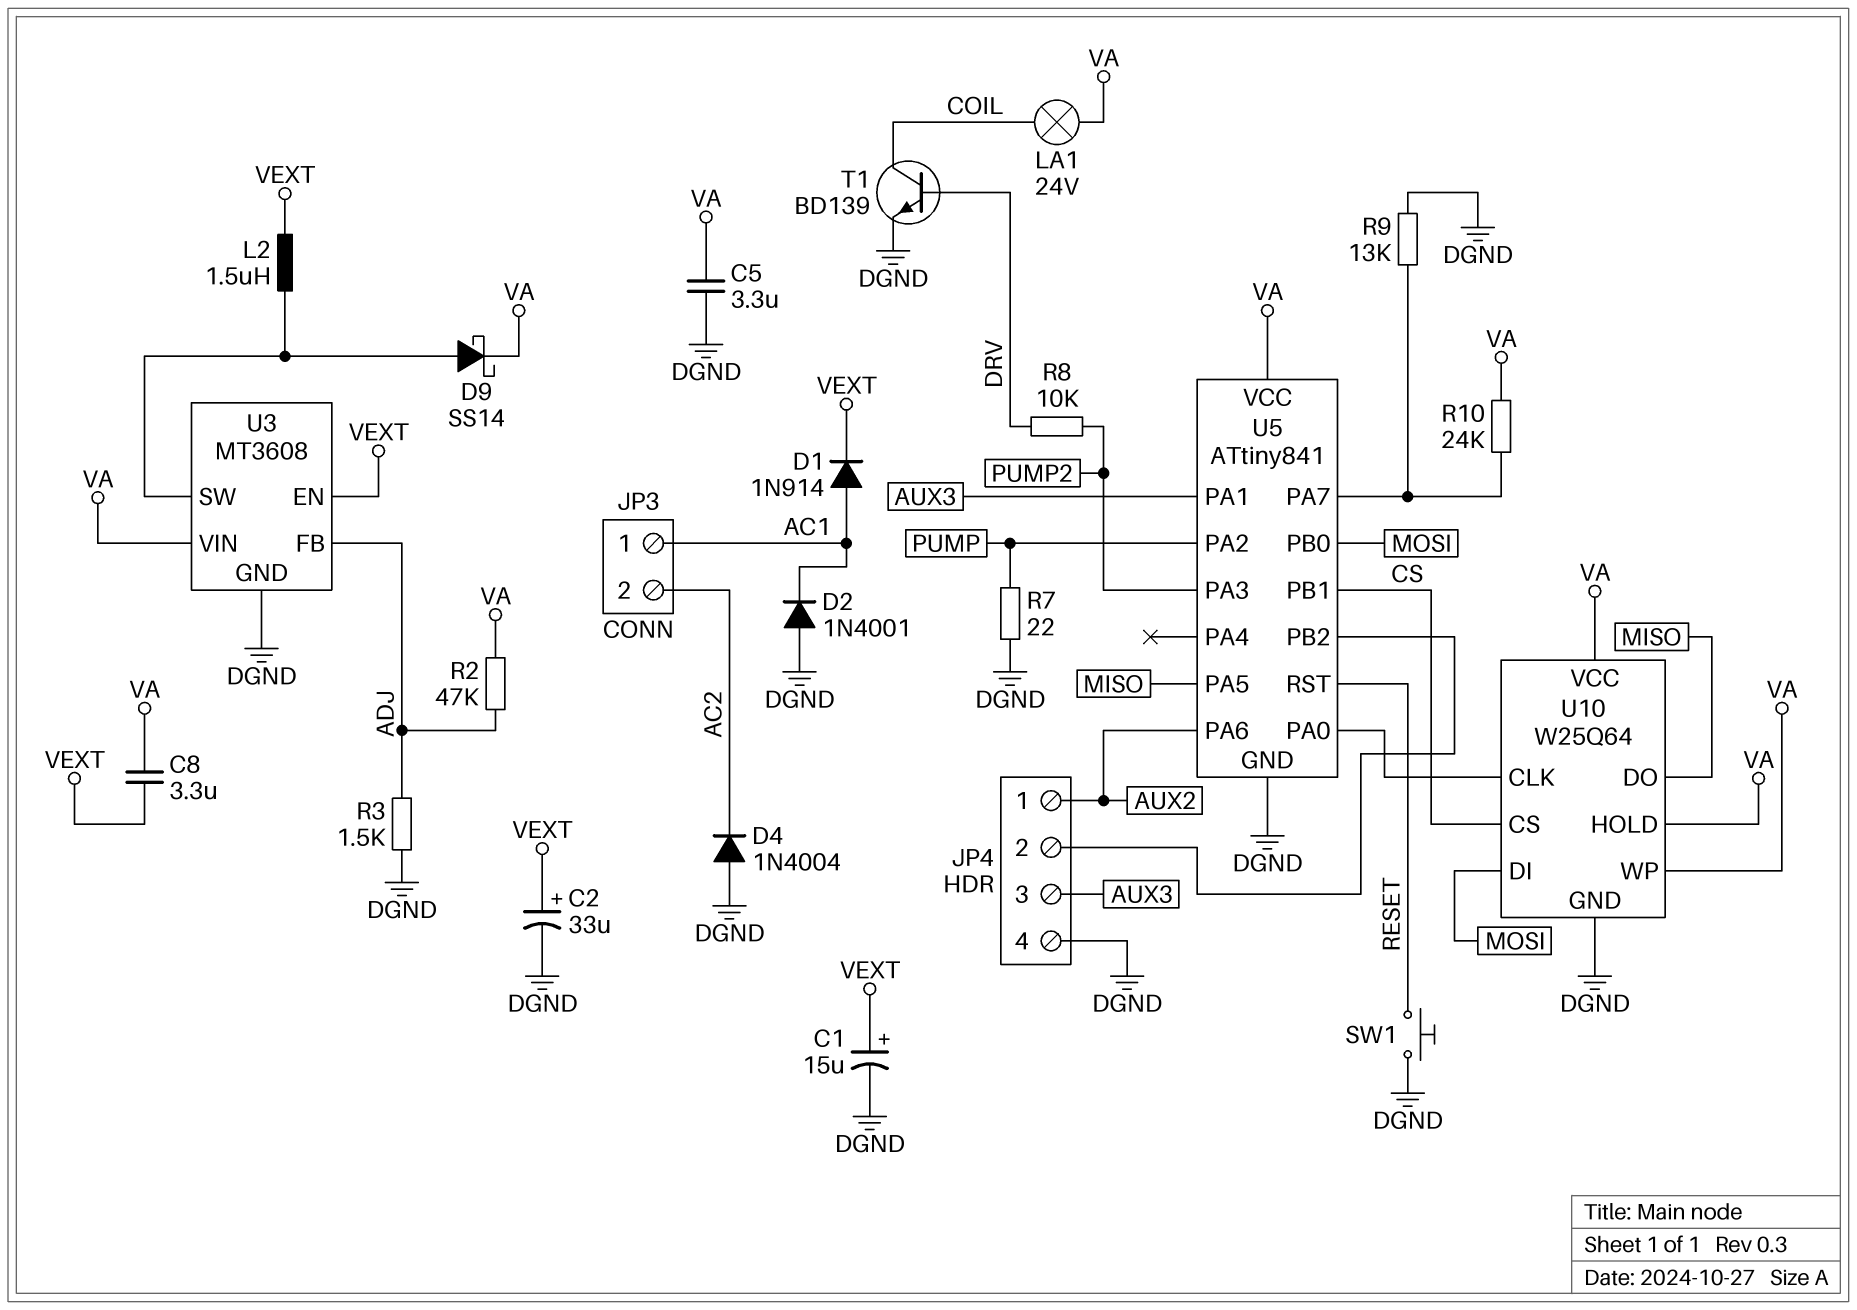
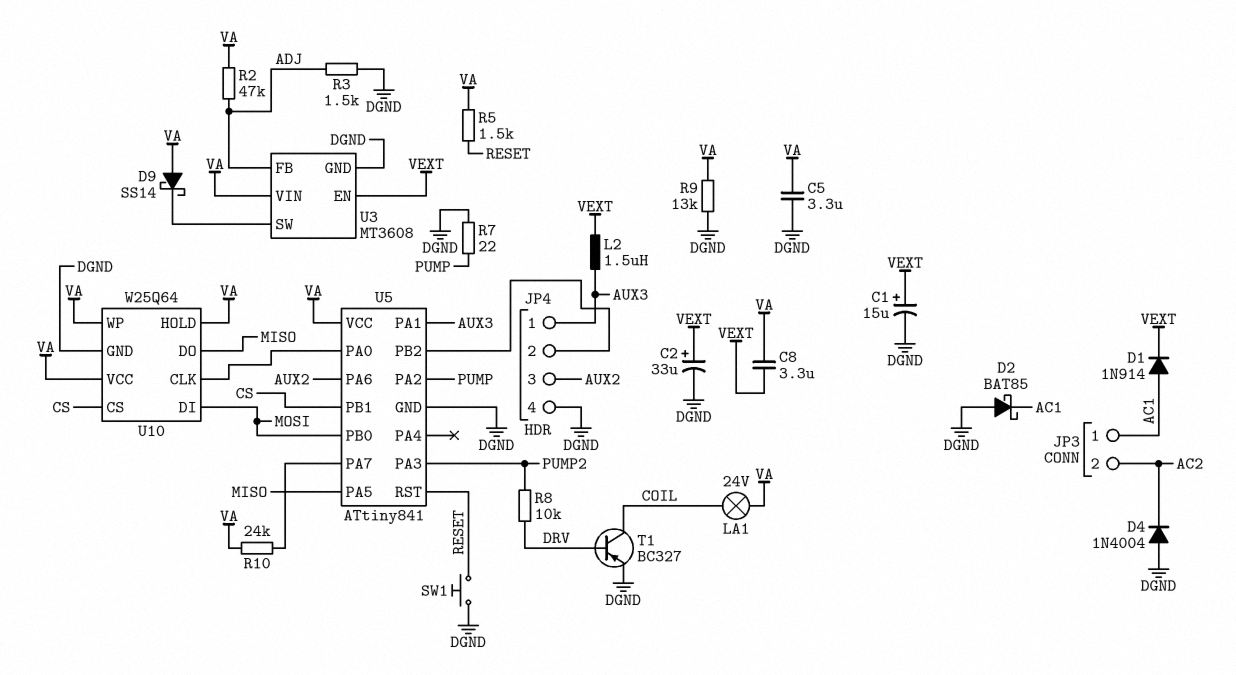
D2: diode 1N4001 (A DGND, K AC1) -> schottky BAT85 (A DGND, K AC1)
D9: schottky SS14 (A U3/SW, K VA) -> schottky SS14 (A VA, K U3/SW)
JP4 pin 1: AUX2 -> AUX3
JP4 pin 3: AUX3 -> AUX2
L2: 1.5uH (U3/SW, VEXT) -> 1.5uH (AUX3, VEXT)
R5: none -> 1.5k (RESET, VA)
R9: 13k (DGND, U5/PA7) -> 13k (DGND, VA)
T1: NPN BD139 (B DRV, C COIL, E DGND) -> PNP BC327 (B DRV, C COIL, E DGND)

